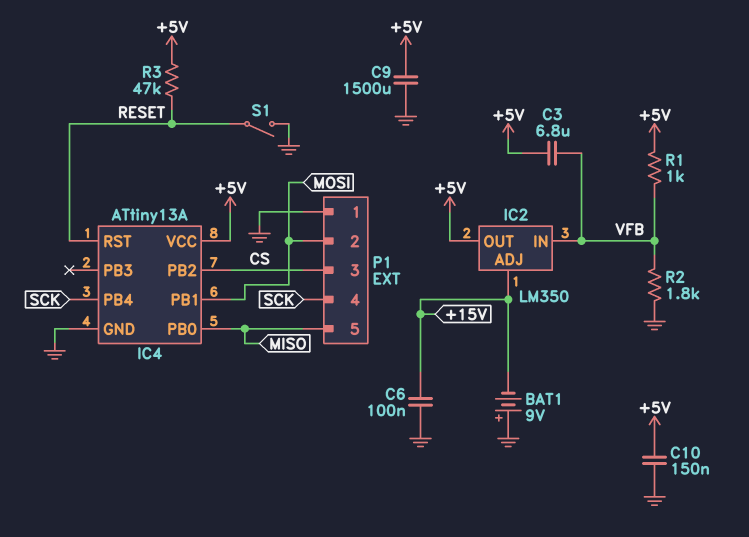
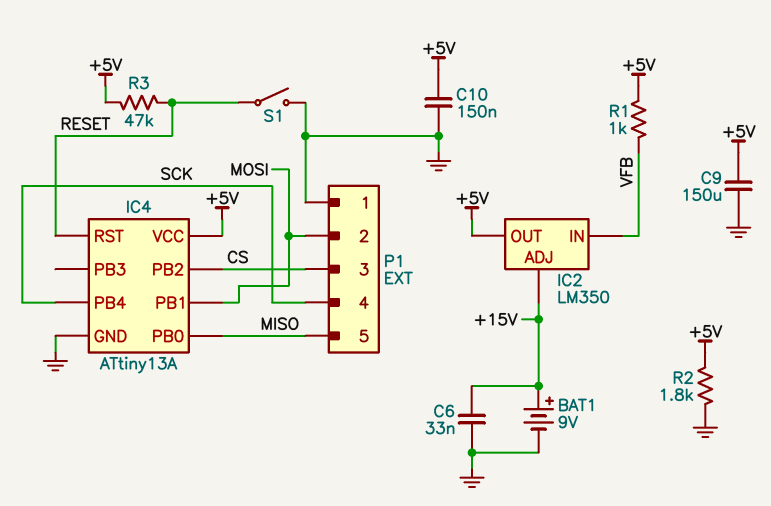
BAT1: 9V (plus GND, minus +15V) -> 9V (plus +15V, minus GND)
C3: 6.8uF (+5V, VFB) -> none
C6: 100nF (+15V, GND) -> 33nF (+15V, GND)
C9: 1500uF (+5V, GND) -> 150uF (+5V, GND)
R2: 1.8k (GND, VFB) -> 1.8k (+5V, GND)

